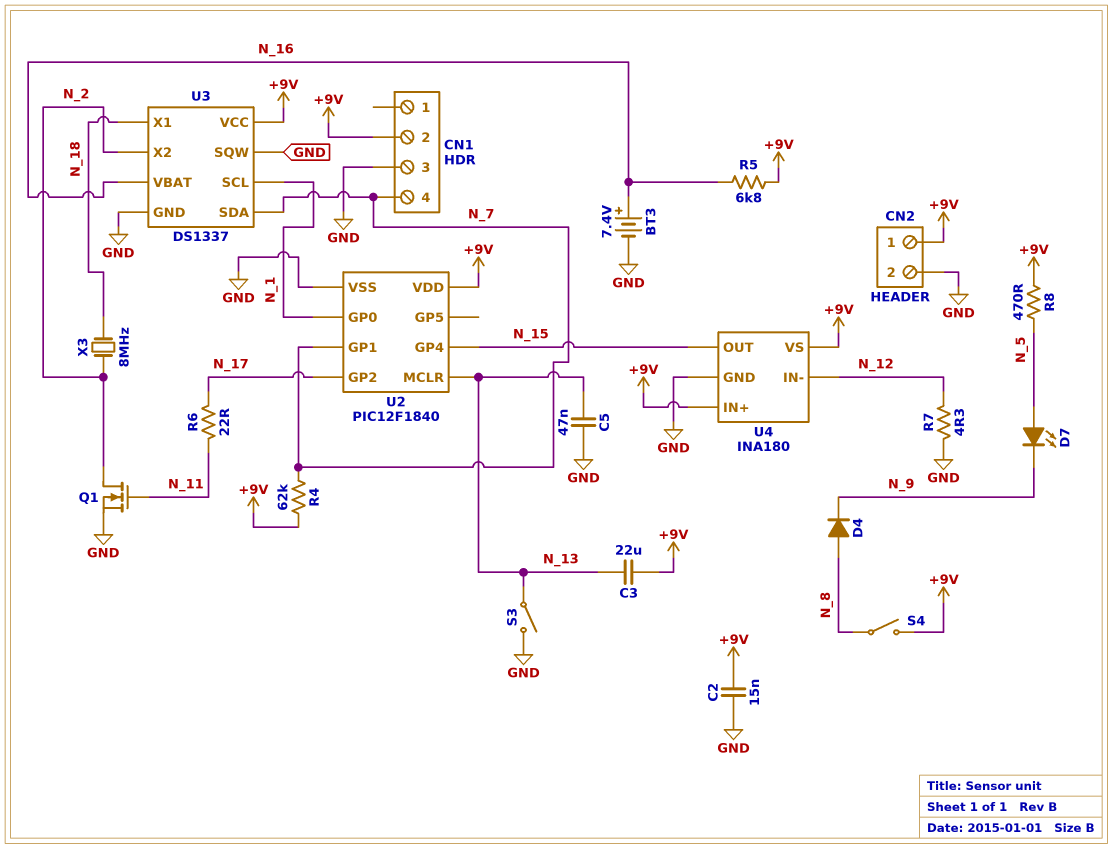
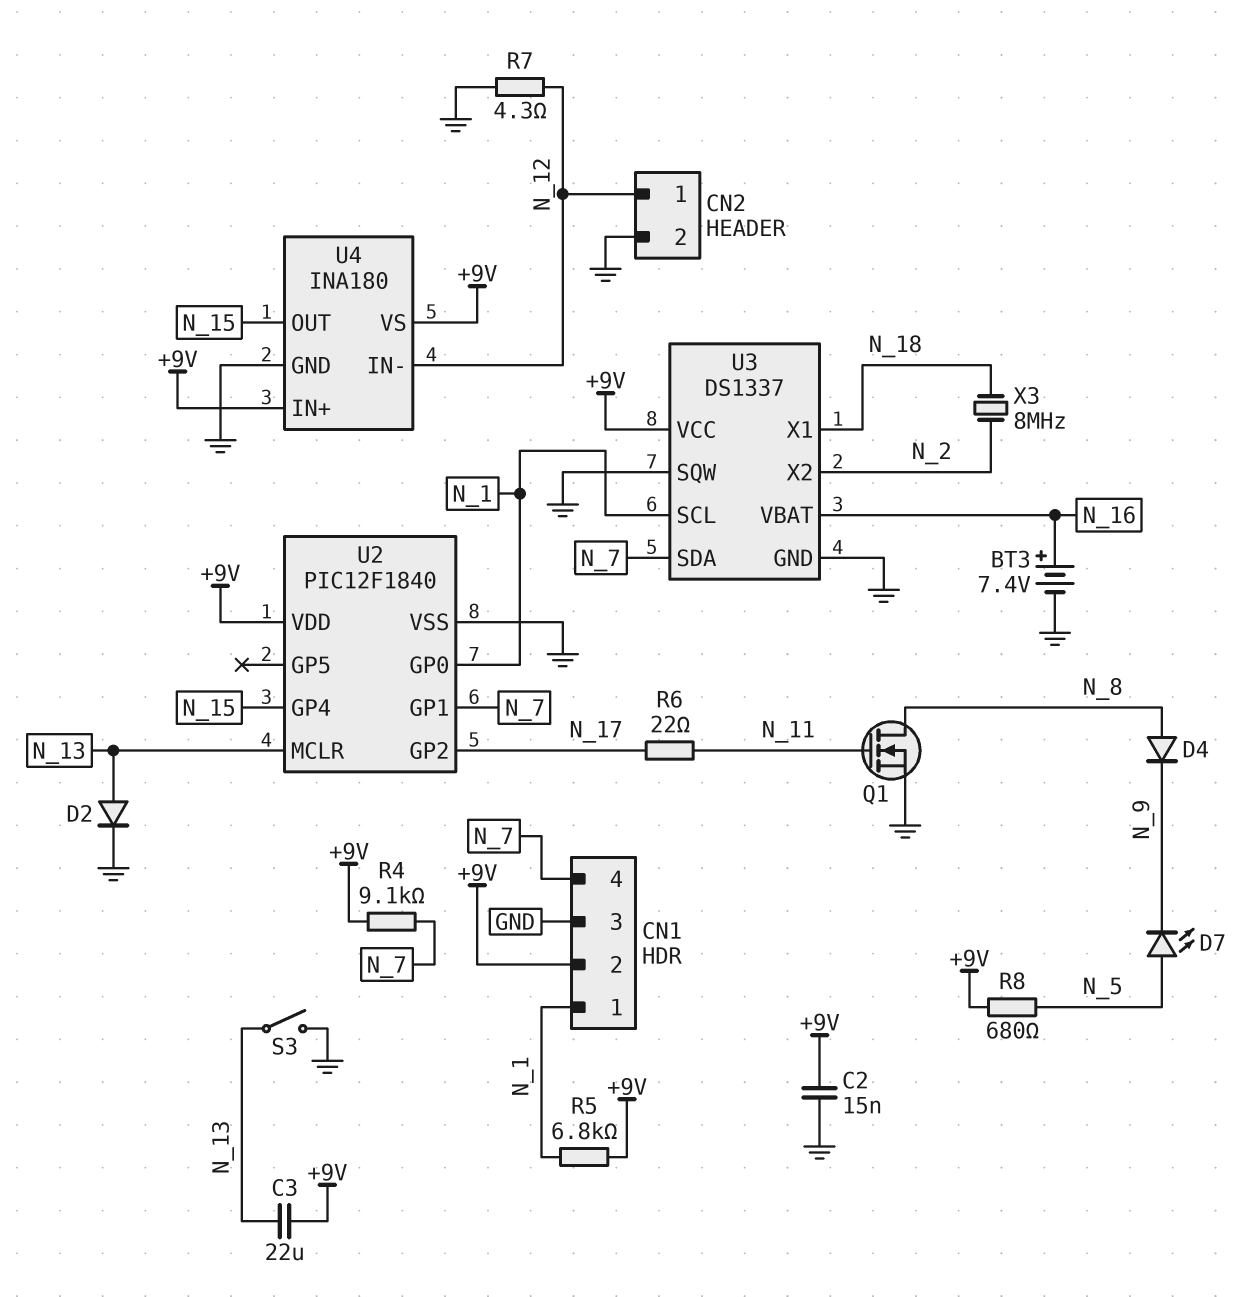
C5: 47nF (GND, N_13) -> none
CN1 pin 1: none -> N_1
CN2 pin 1: +9V -> N_12
D2: none -> diode (A N_13, K GND)
Q1: NMOS (G N_11, D N_2, S GND) -> NMOS (G N_11, D N_8, S GND)
R4: 62k (+9V, N_7) -> 9.1k (+9V, N_7)
R5: 6.8k (+9V, N_16) -> 6.8k (+9V, N_1)
R8: 470 (+9V, N_5) -> 680 (+9V, N_5)
S4: switch (+9V, N_8) -> none

